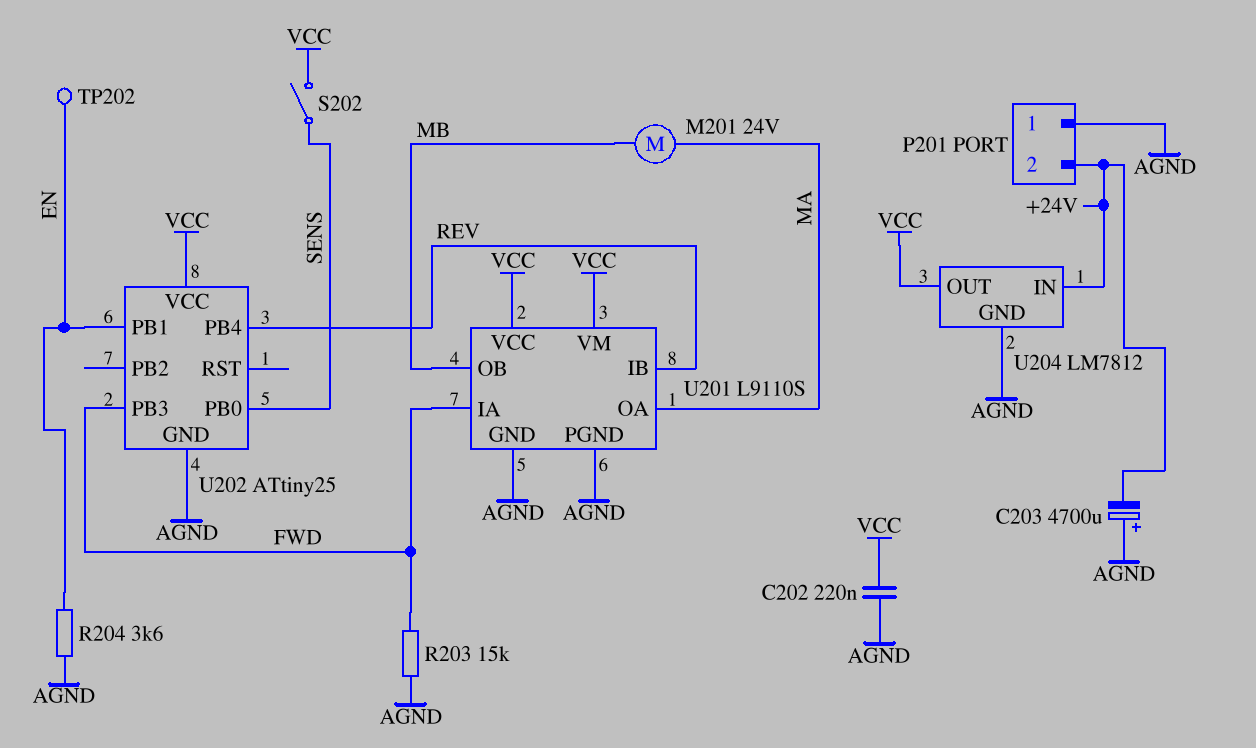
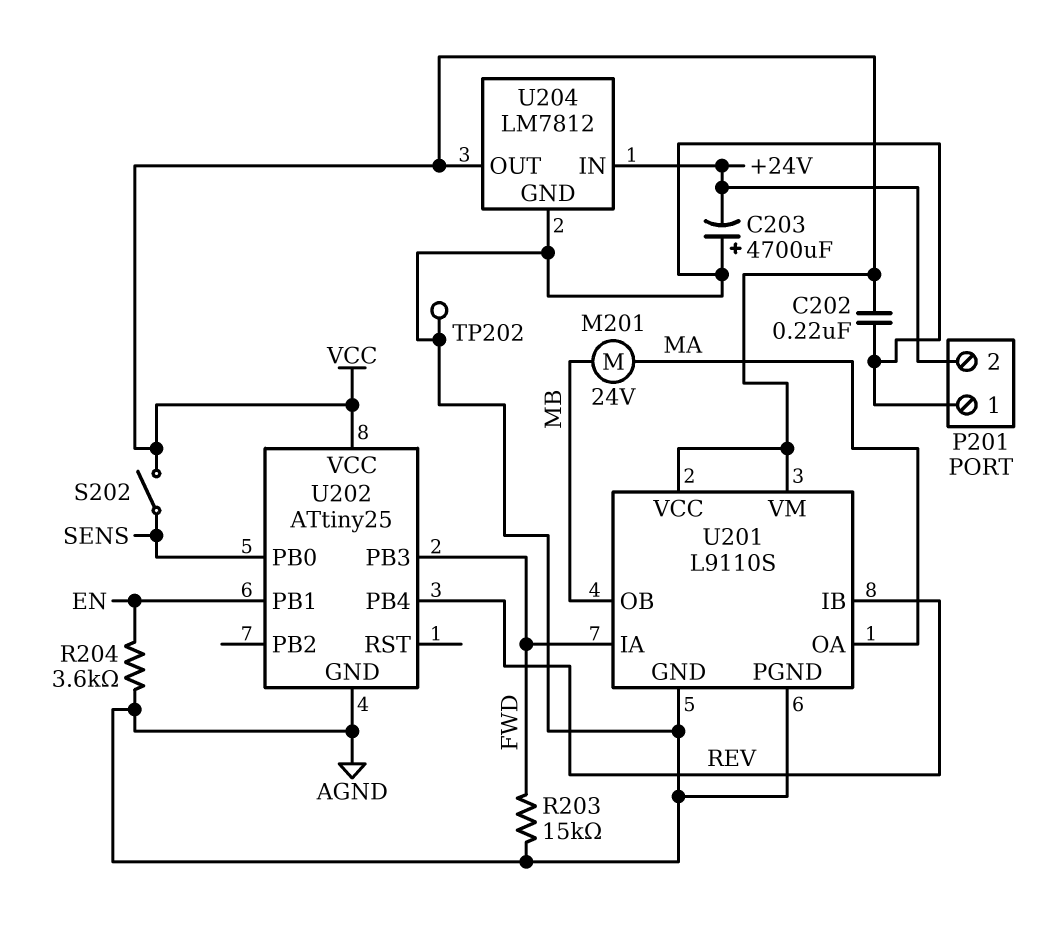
TP202: test point (EN) -> test point (AGND)

